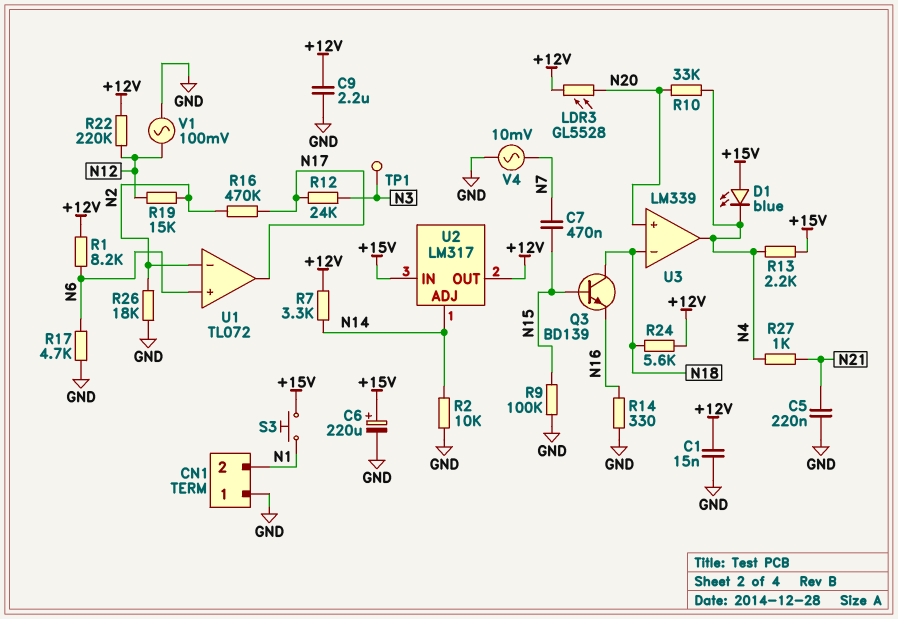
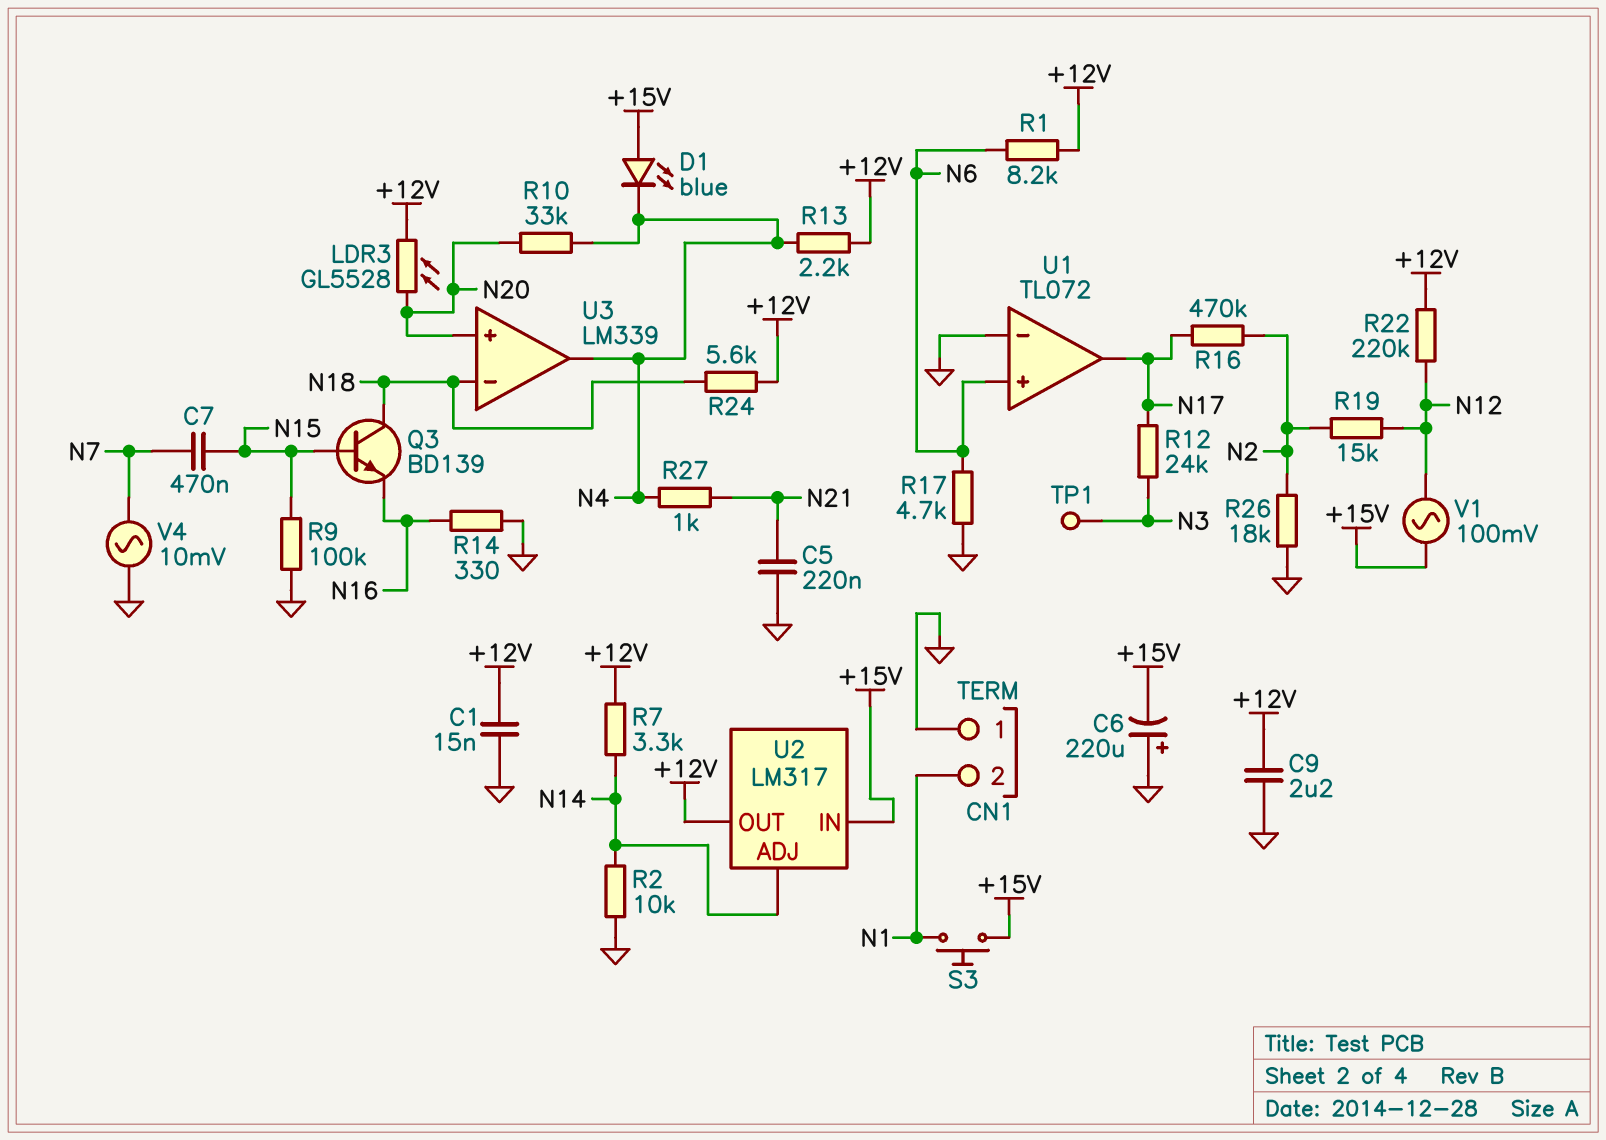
C6: 220uF (plus +15V, minus GND) -> 220uF (plus GND, minus +15V)
R13: 2.2k (+15V, N4) -> 2.2k (+12V, N4)
U1 pin in-: N2 -> GND
V1: AC 100mV (GND, N12) -> AC 100mV (+15V, N12)

